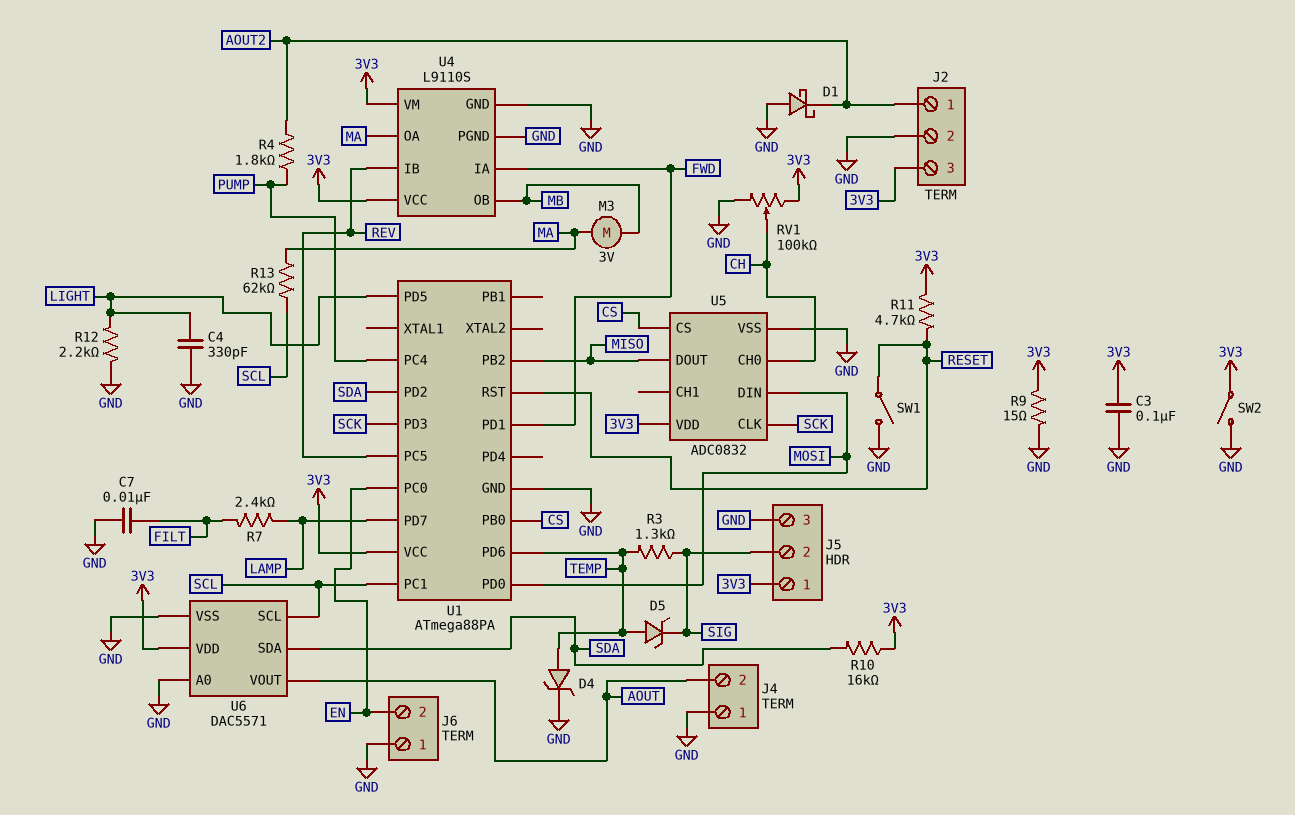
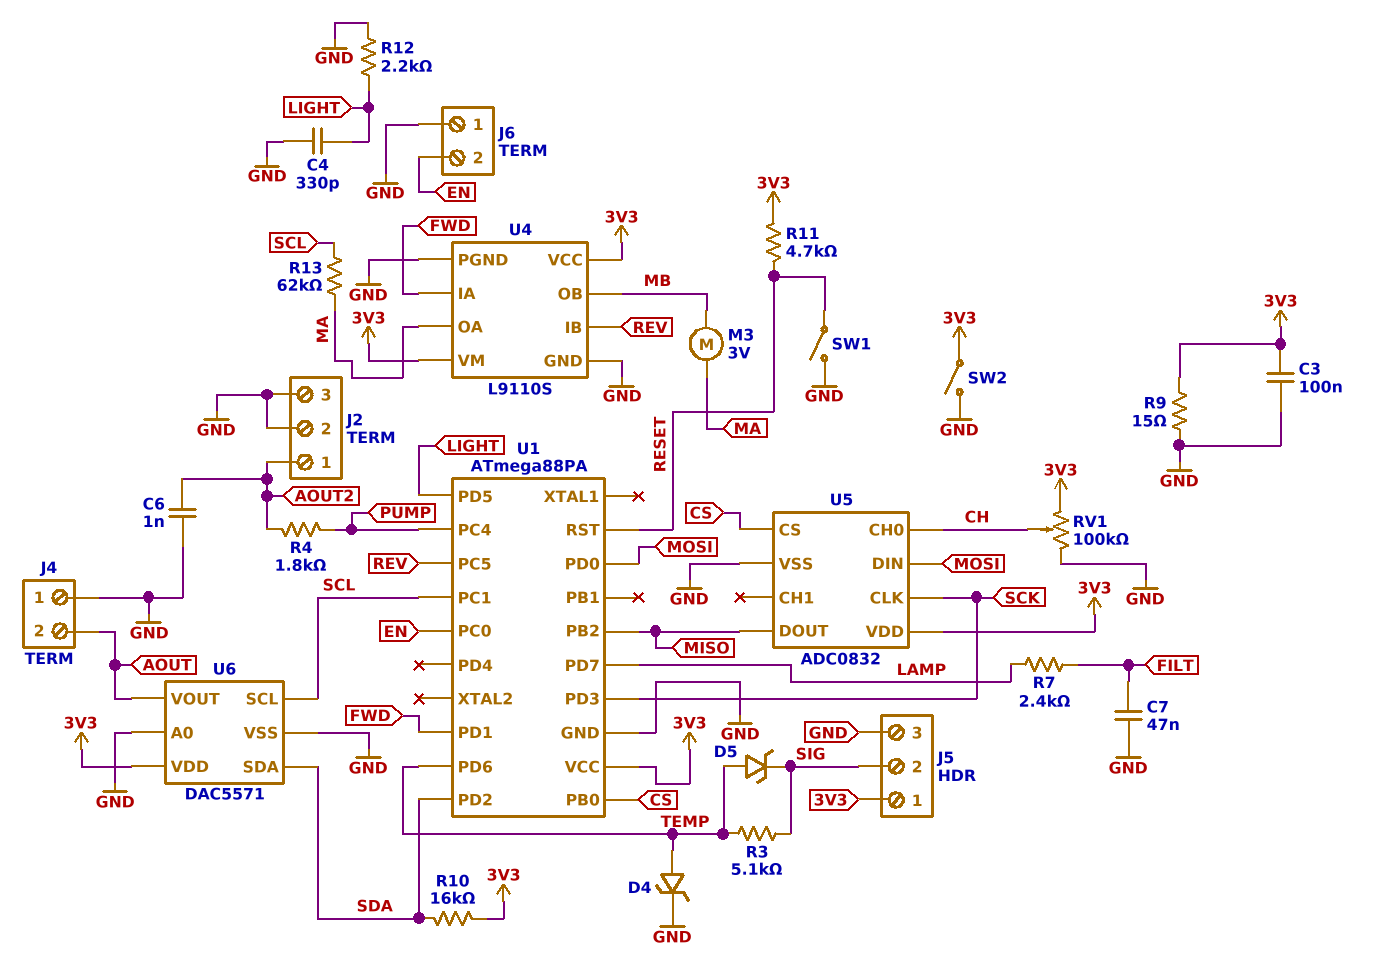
C6: none -> 1nF (AOUT2, GND)
C7: 10nF (FILT, GND) -> 47nF (FILT, GND)
D1: schottky (A GND, K AOUT2) -> none
J2 pin 3: 3V3 -> GND
R3: 1.3k (SIG, TEMP) -> 5.1k (SIG, TEMP)

